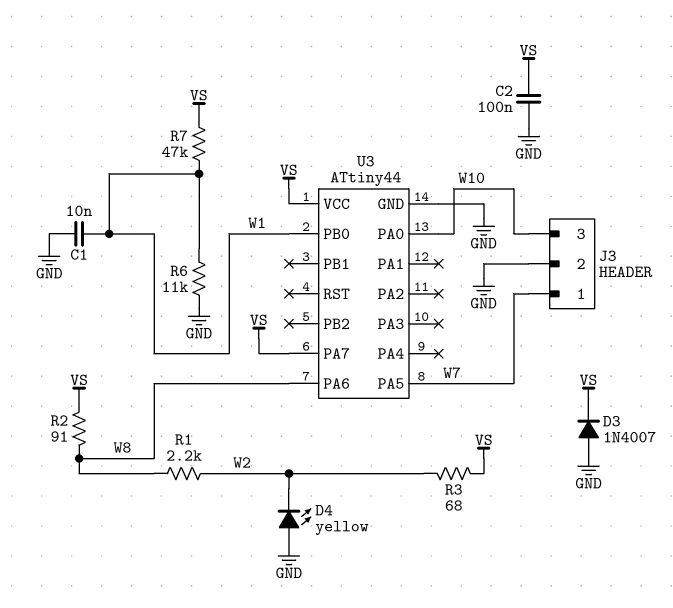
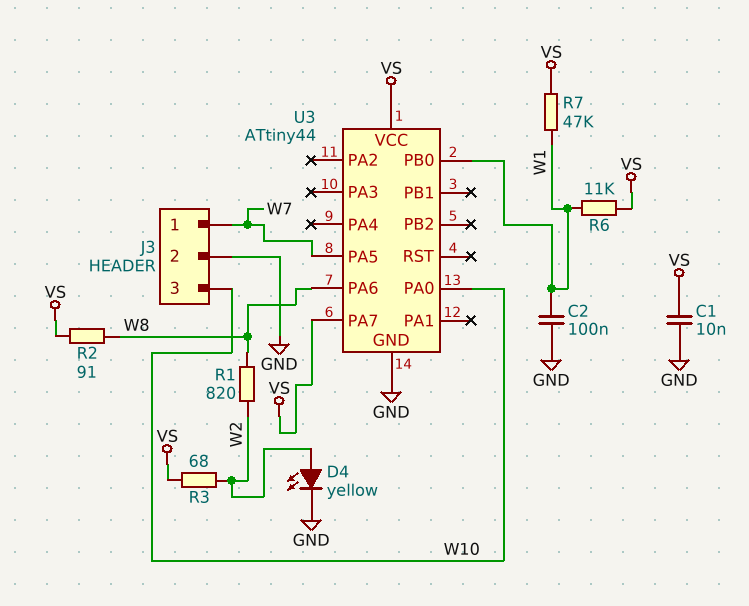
C1: 10nF (GND, W1) -> 10nF (GND, VS)
C2: 100nF (GND, VS) -> 100nF (GND, W1)
D3: diode 1N4007 (A GND, K VS) -> none
D4: LED yellow (A GND, K W2) -> LED yellow (A W2, K GND)
R1: 2.2k (W2, W8) -> 820 (W2, W8)
R6: 11k (GND, W1) -> 11k (VS, W1)

